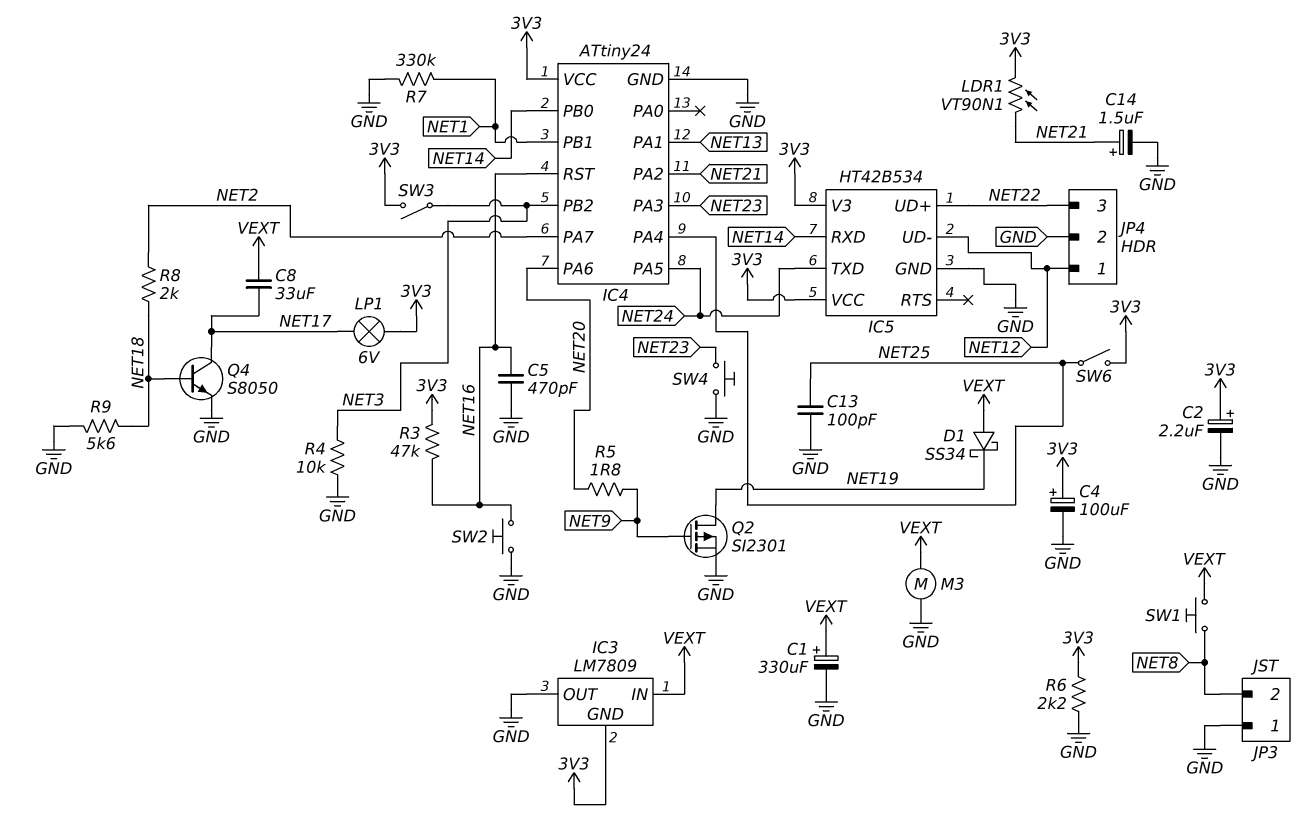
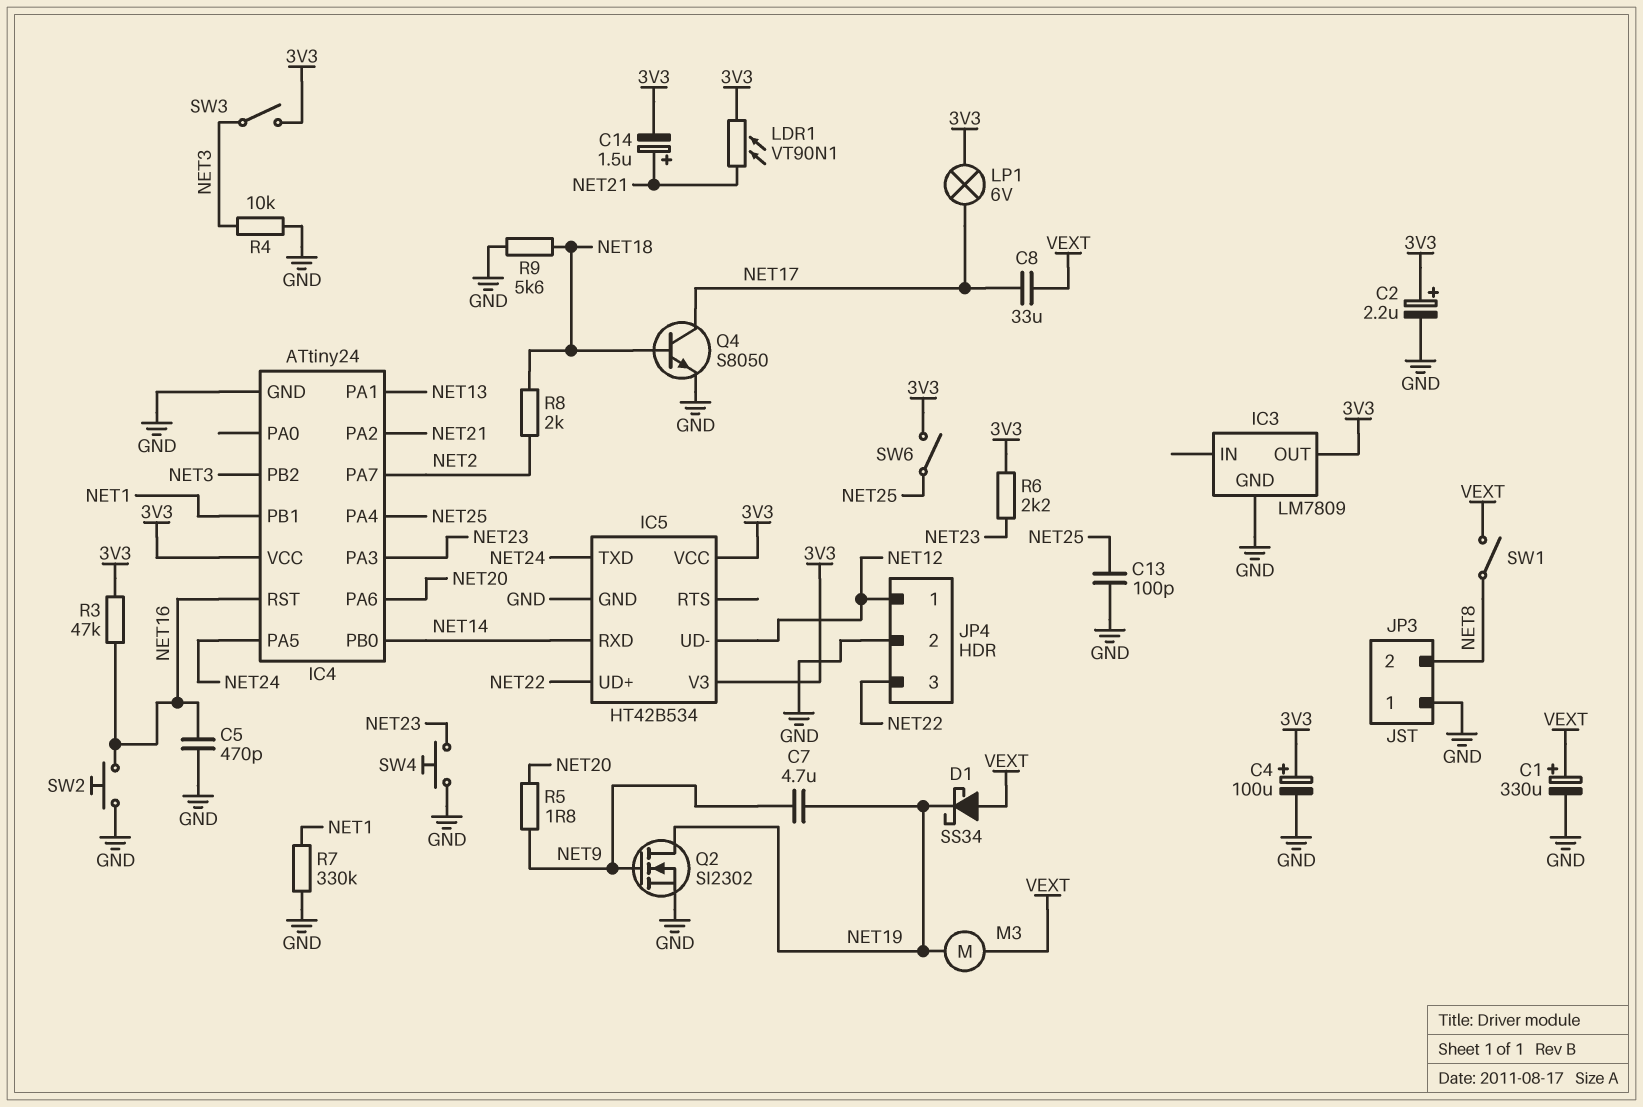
C7: none -> 4.7uF (NET9, NET19)
C14: 1.5uF (plus NET21, minus GND) -> 1.5uF (plus NET21, minus 3V3)
IC3 pin GND: 3V3 -> GND
IC3 pin IN: VEXT -> none
IC3 pin OUT: GND -> 3V3
M3: motor (GND, VEXT) -> motor (NET19, VEXT)
Q2: PMOS SI2301 (G NET9, D NET19, S GND) -> NMOS SI2302 (G NET9, D NET19, S GND)
R6: 2.2k (3V3, GND) -> 2.2k (3V3, NET23)
SW1: button (NET8, VEXT) -> switch (NET8, VEXT)

